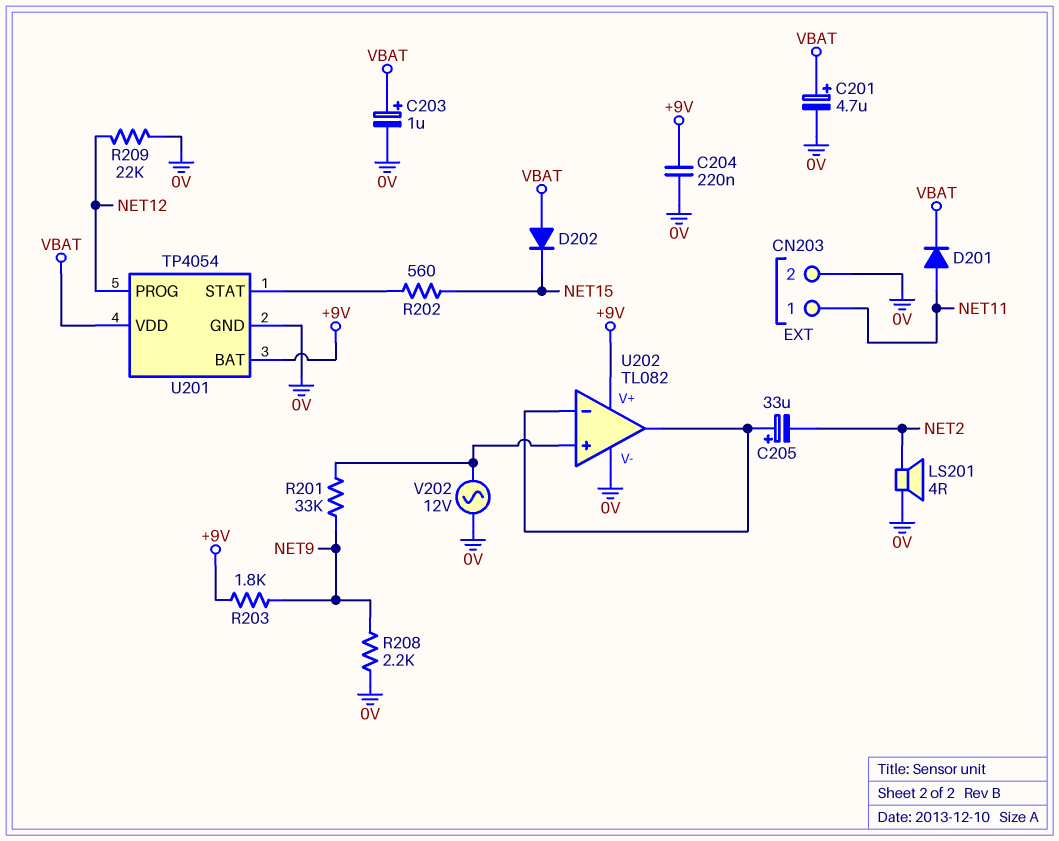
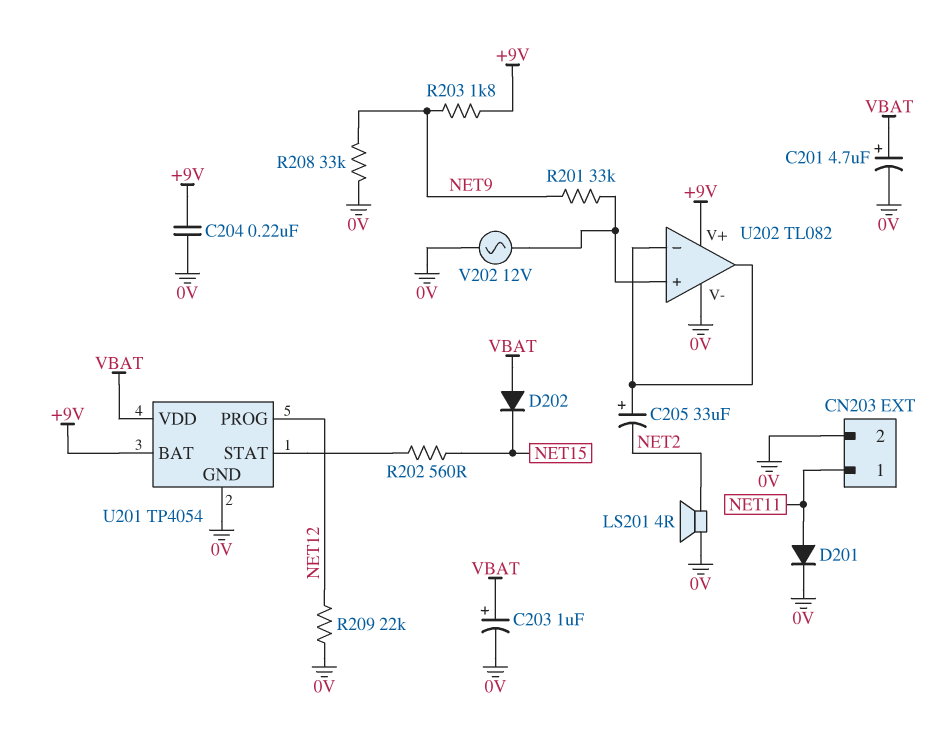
D201: diode (A NET11, K VBAT) -> diode (A NET11, K 0V)
R208: 2.2k (0V, NET9) -> 33k (0V, NET9)

